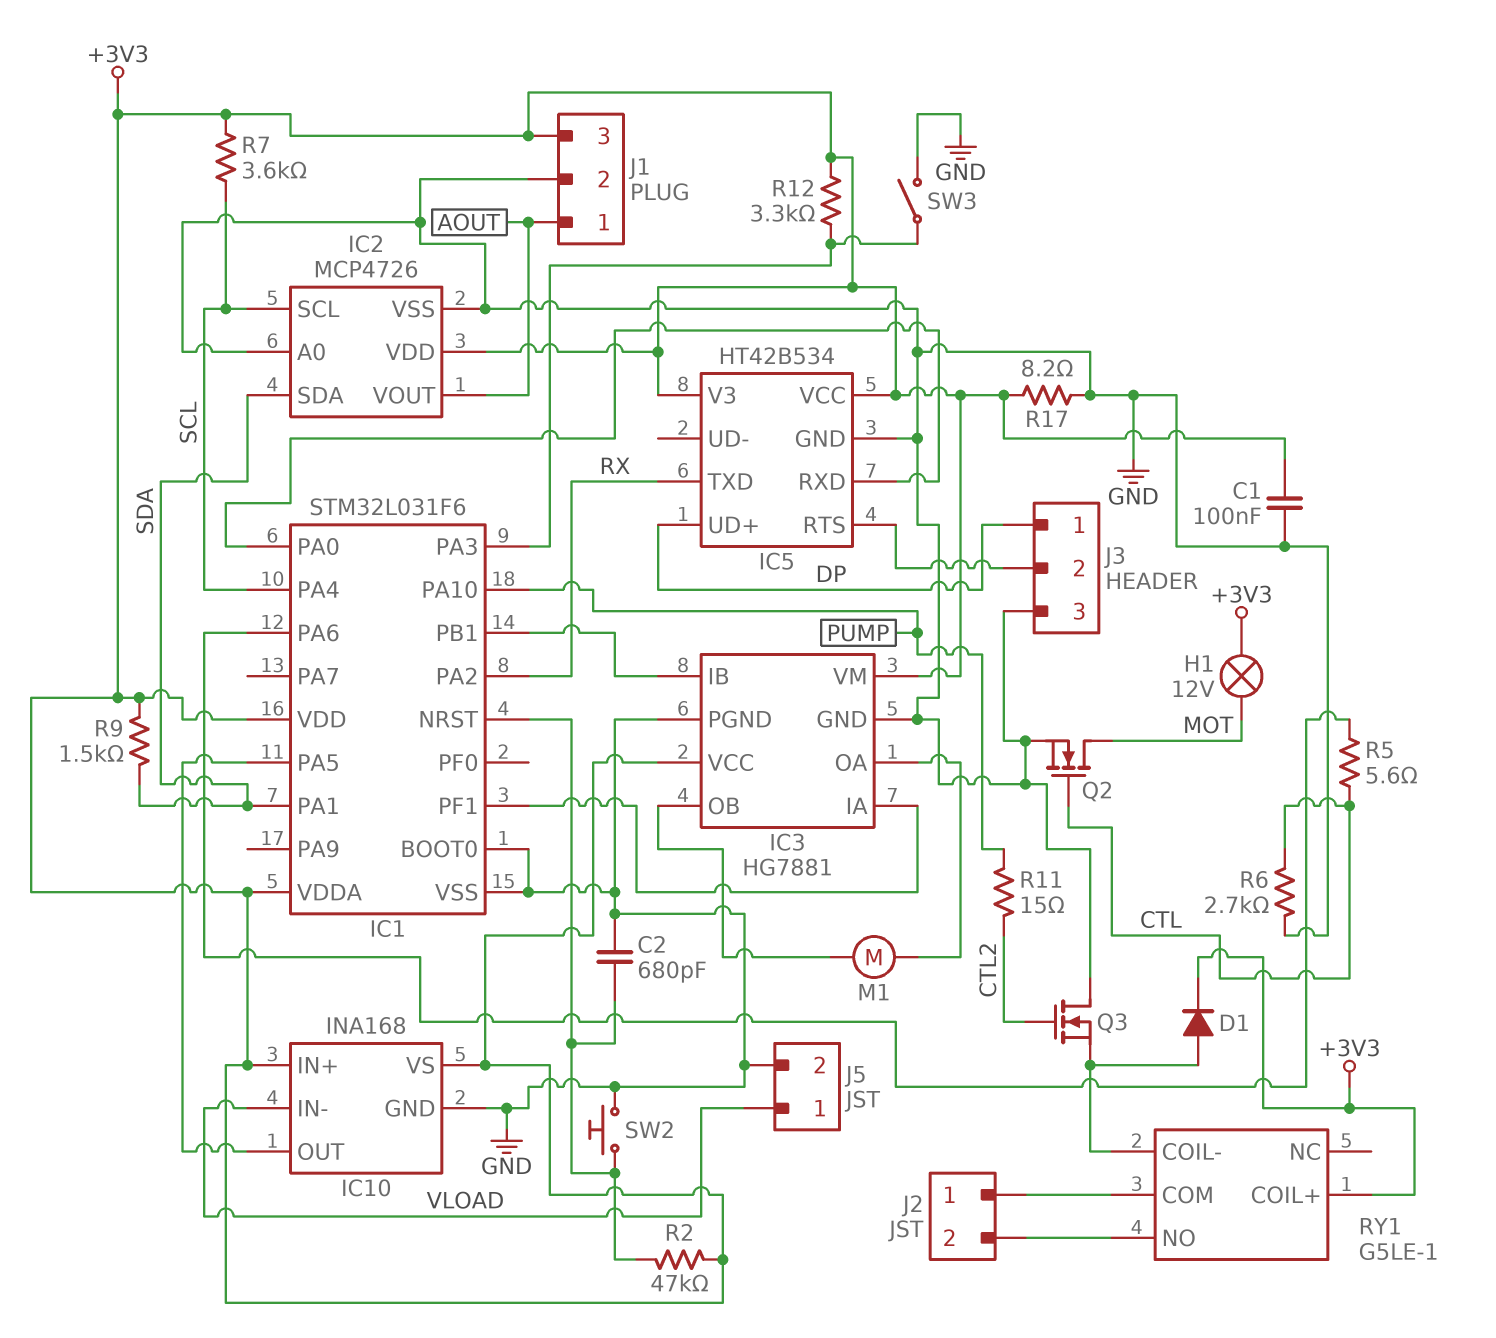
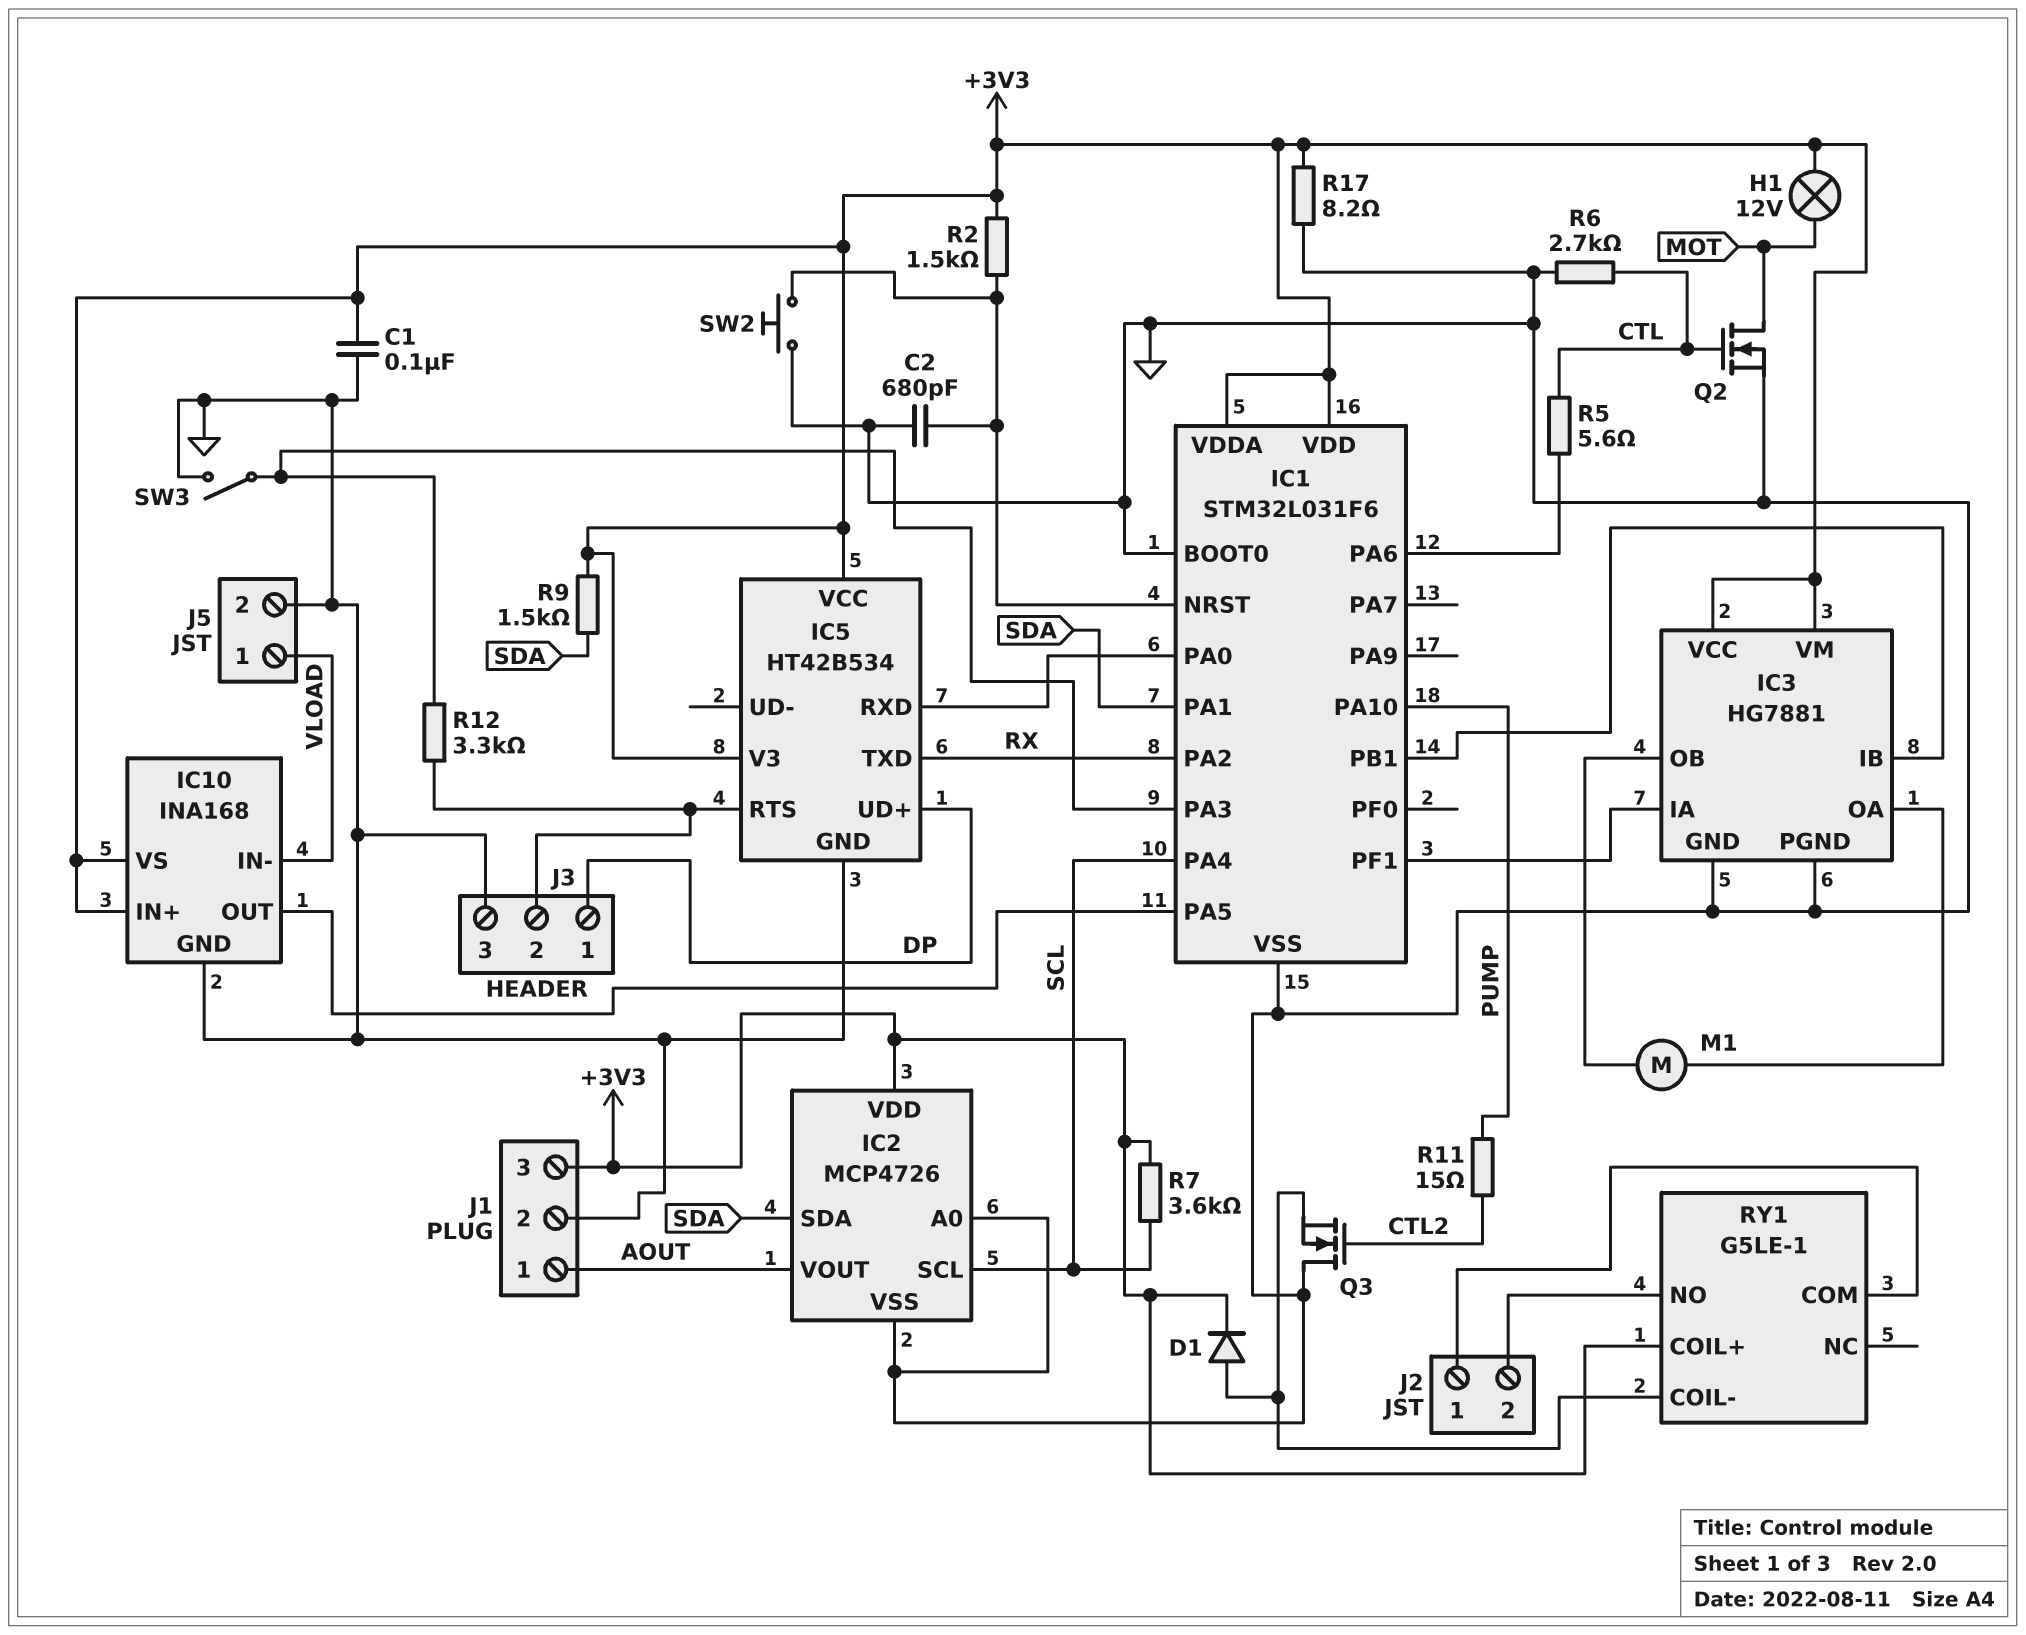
R2: 47k (+3V3, IC1/NRST) -> 1.5k (+3V3, IC1/NRST)
R12: 3.3k (+3V3, IC1/PA3) -> 3.3k (IC1/PA3, IC5/RTS)

